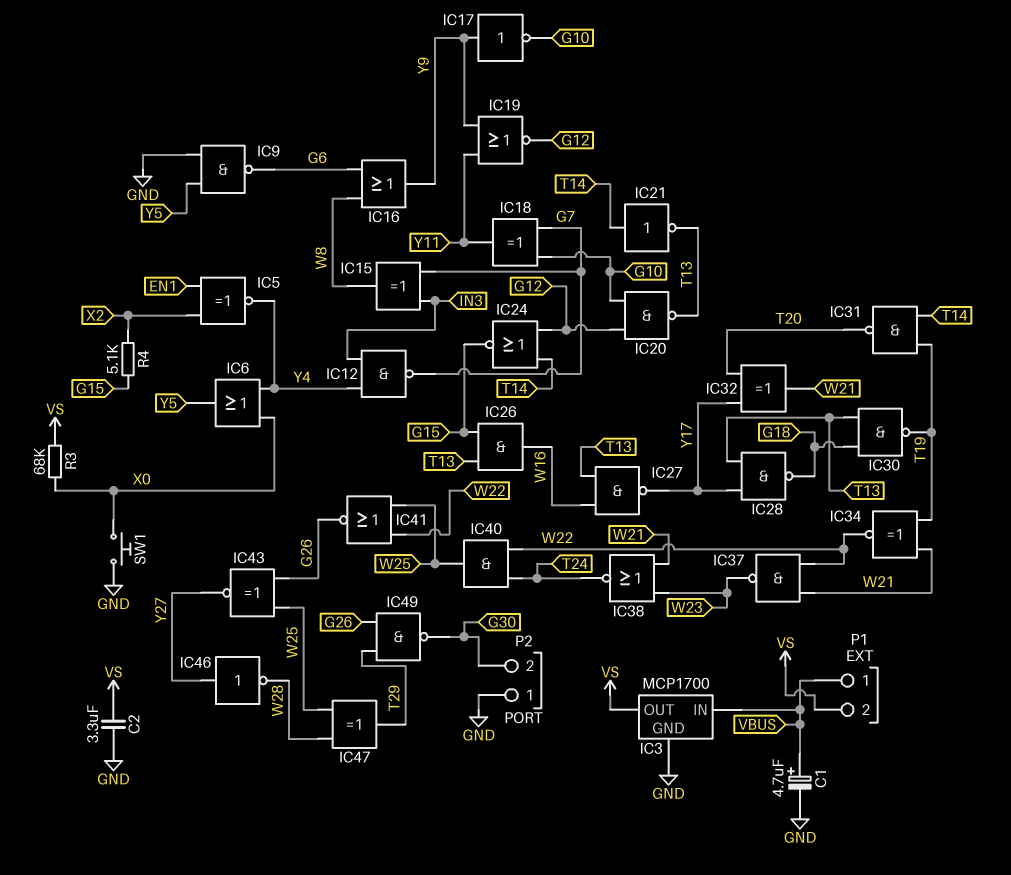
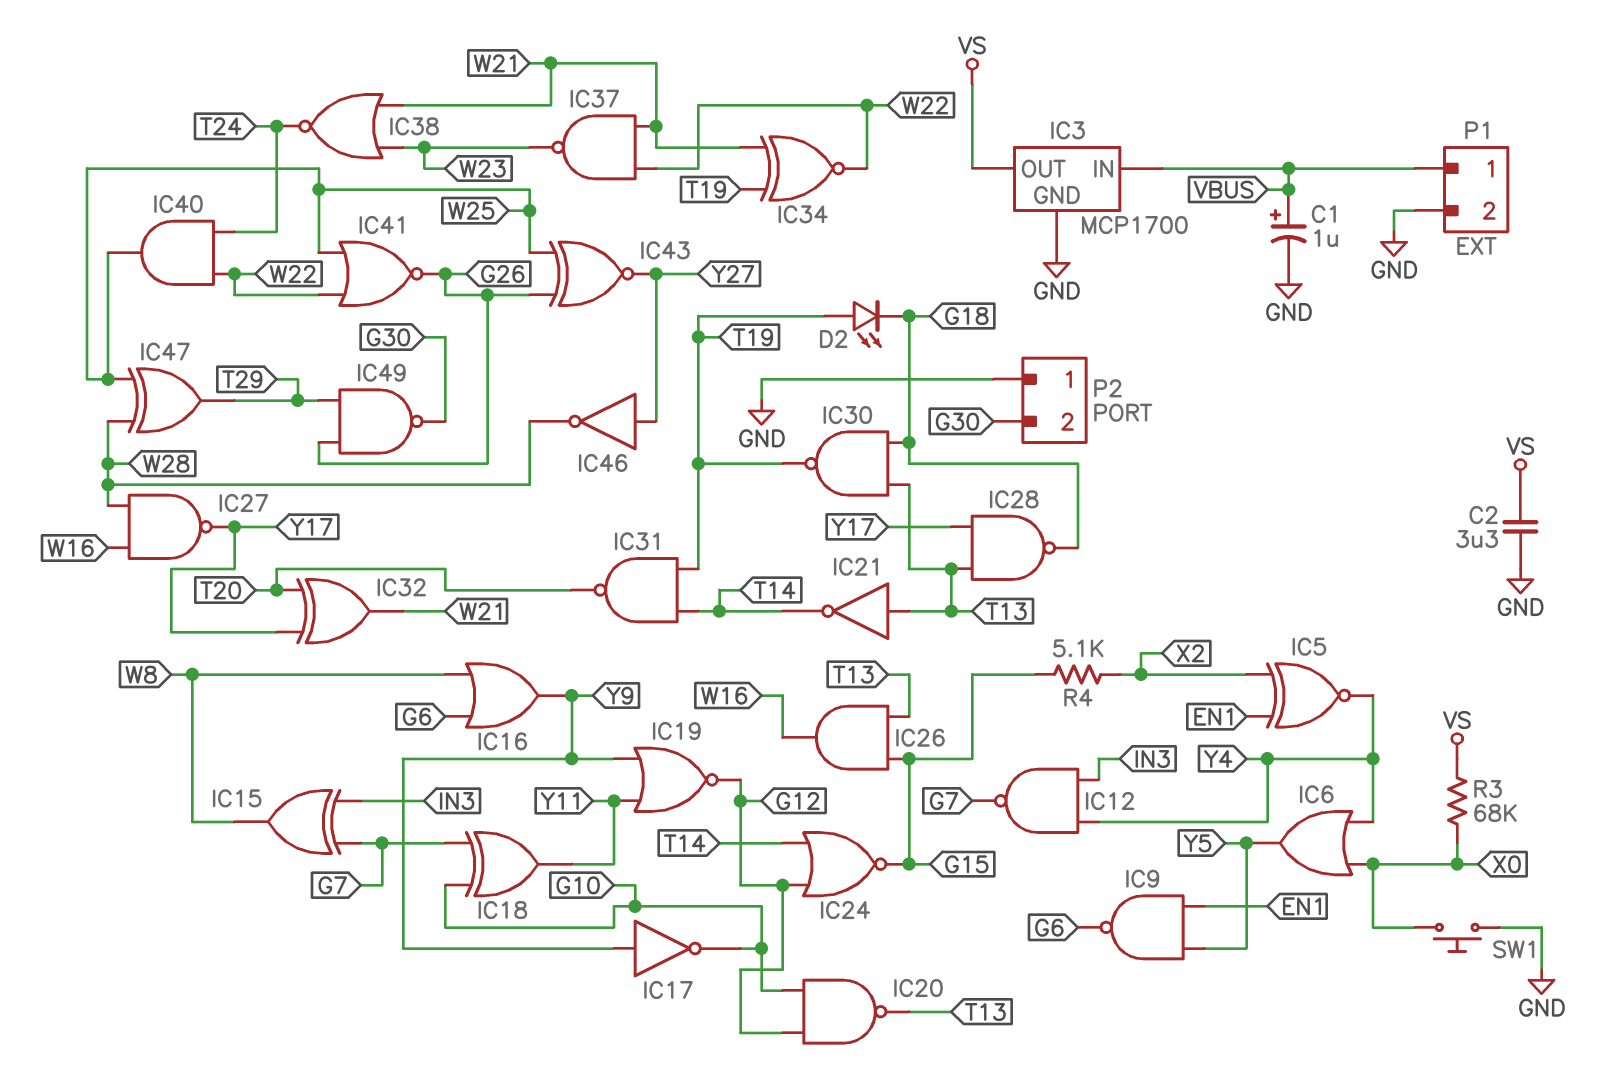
C1: 4.7uF (plus VBUS, minus GND) -> 1uF (plus VBUS, minus GND)
D2: none -> LED (A T19, K G18)
IC9: NAND (in GND, in Y5, out G6) -> NAND (in EN1, in Y5, out G6)
IC21: NOT (in T14, out T13) -> NOT (in T13, out T14)
IC27: NAND (in T13, in W16, out Y17) -> NAND (in W16, in W28, out Y17)
P1 pin 2: VS -> GND

